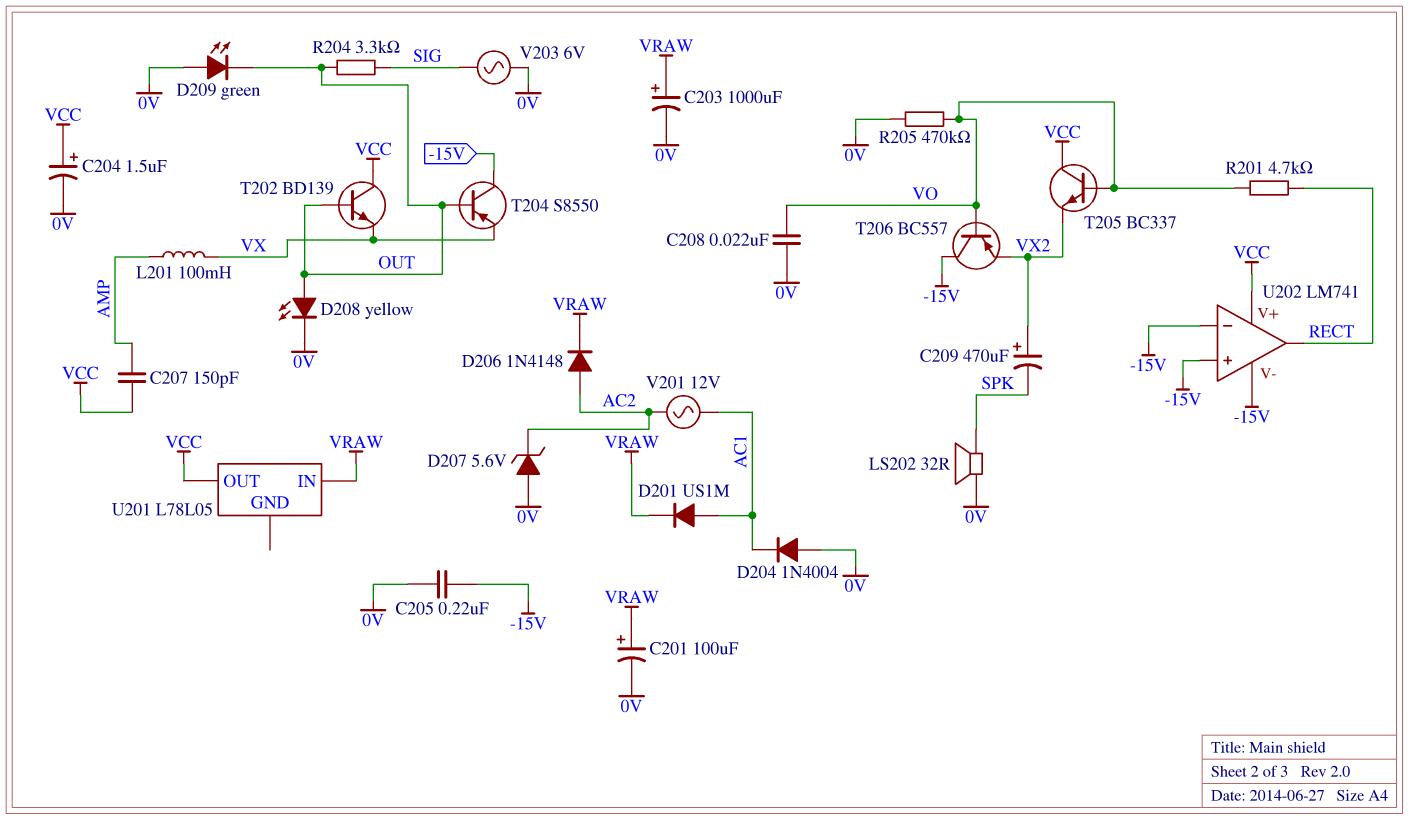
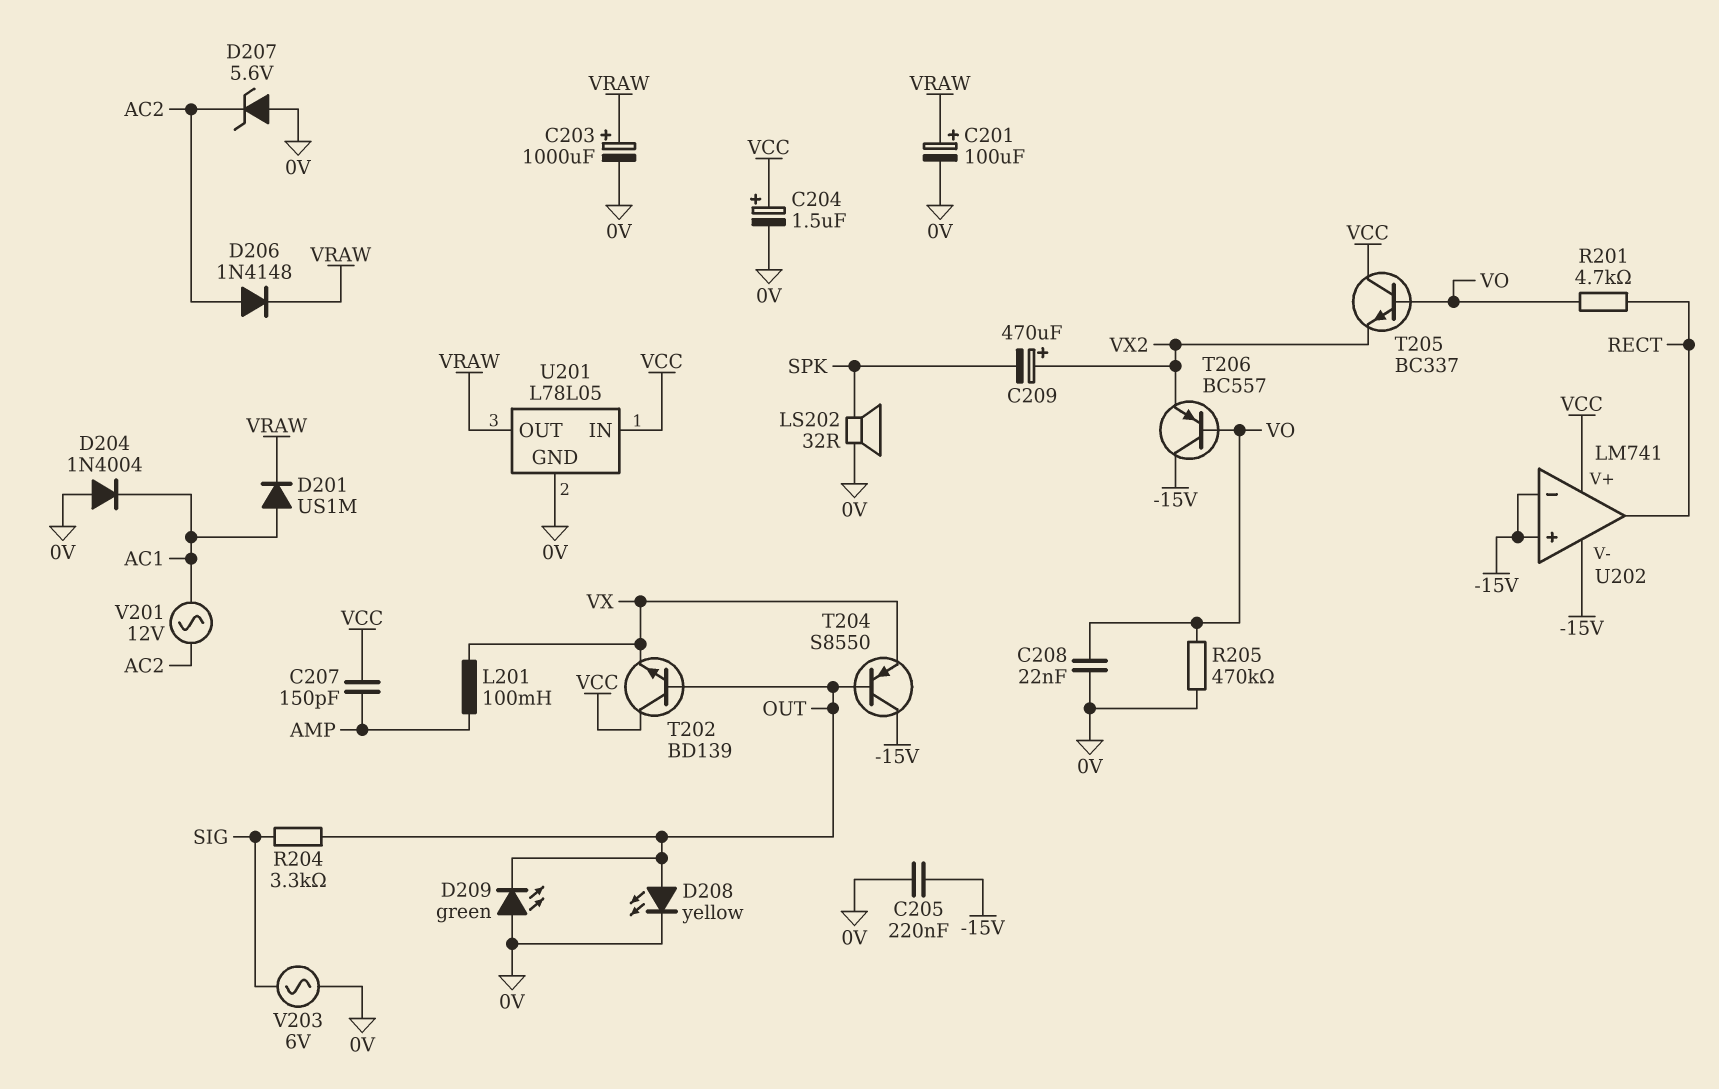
U201 pin GND: none -> 0V
U201 pin IN: VRAW -> VCC
U201 pin OUT: VCC -> VRAW

